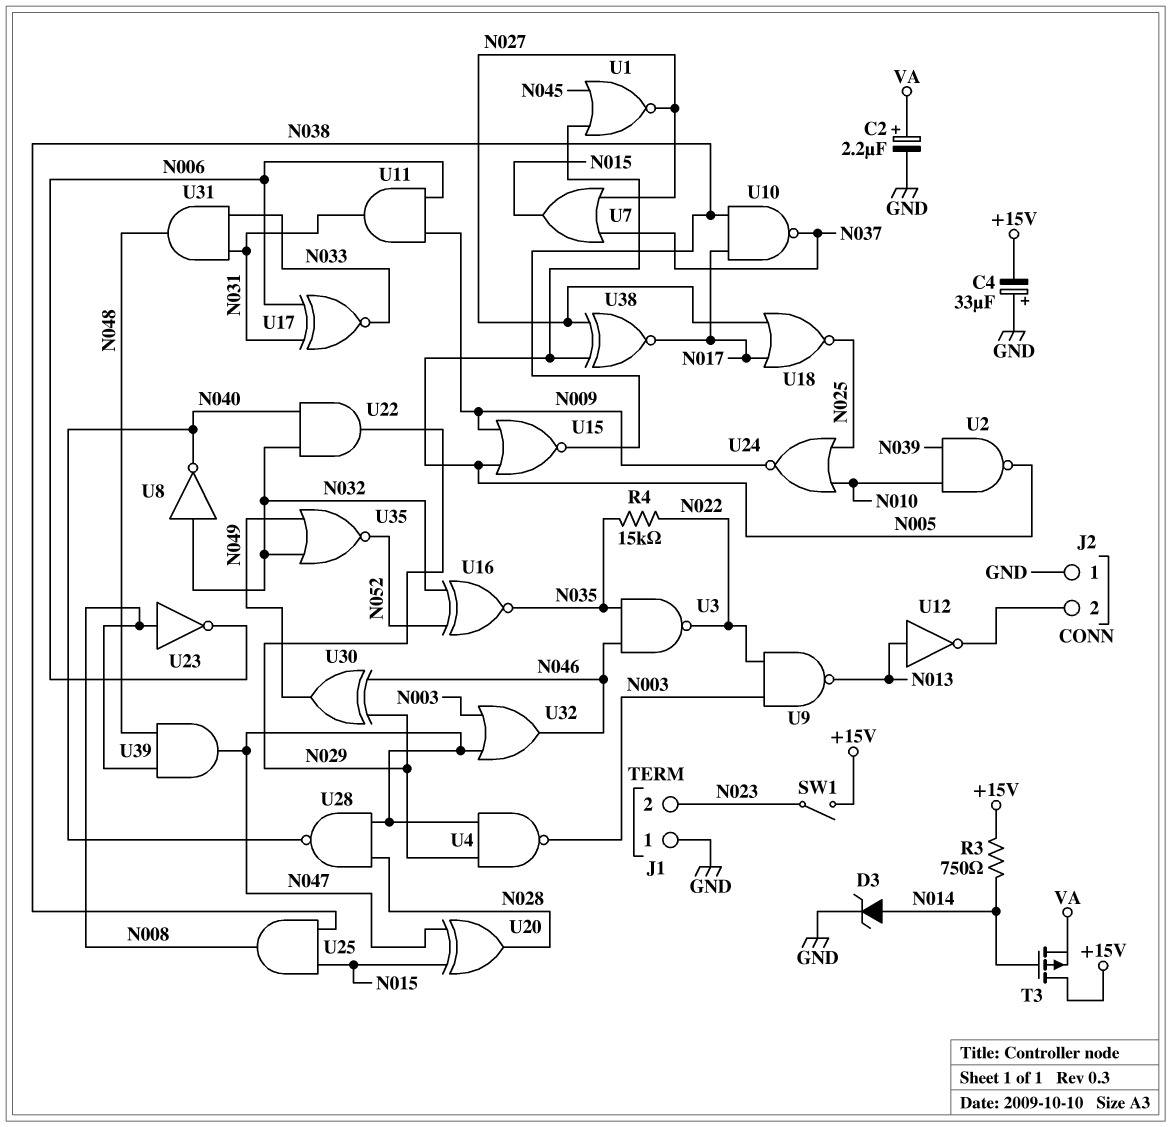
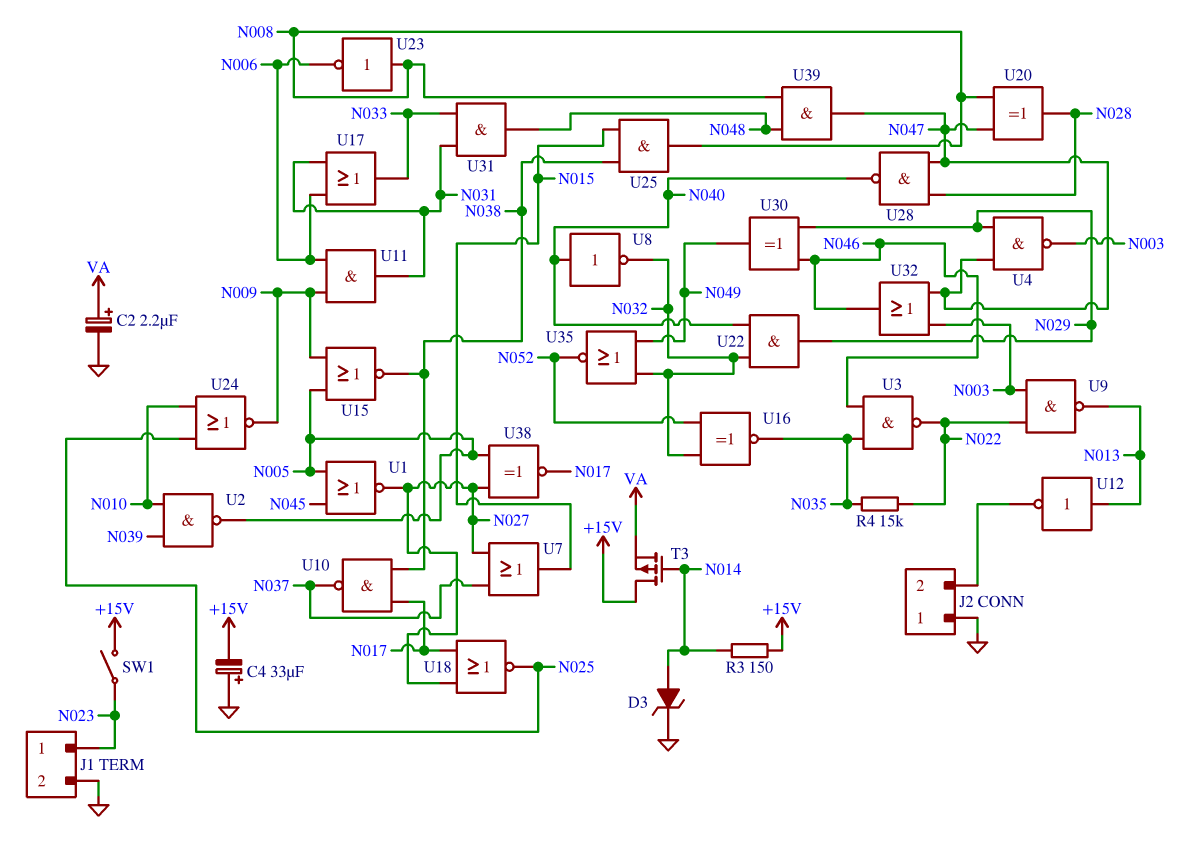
J1 pin 1: GND -> N023
J1 pin 2: N023 -> GND
R3: 750 (+15V, N014) -> 150 (+15V, N014)
U8: NOT (in N032, out N040) -> NOT (in N040, out N032)
U17: XNOR (in N006, in N031, out N033) -> OR (in N006, in N031, out N033)
U20: XOR (in N015, in N047, out N028) -> XOR (in N008, in N047, out N028)

